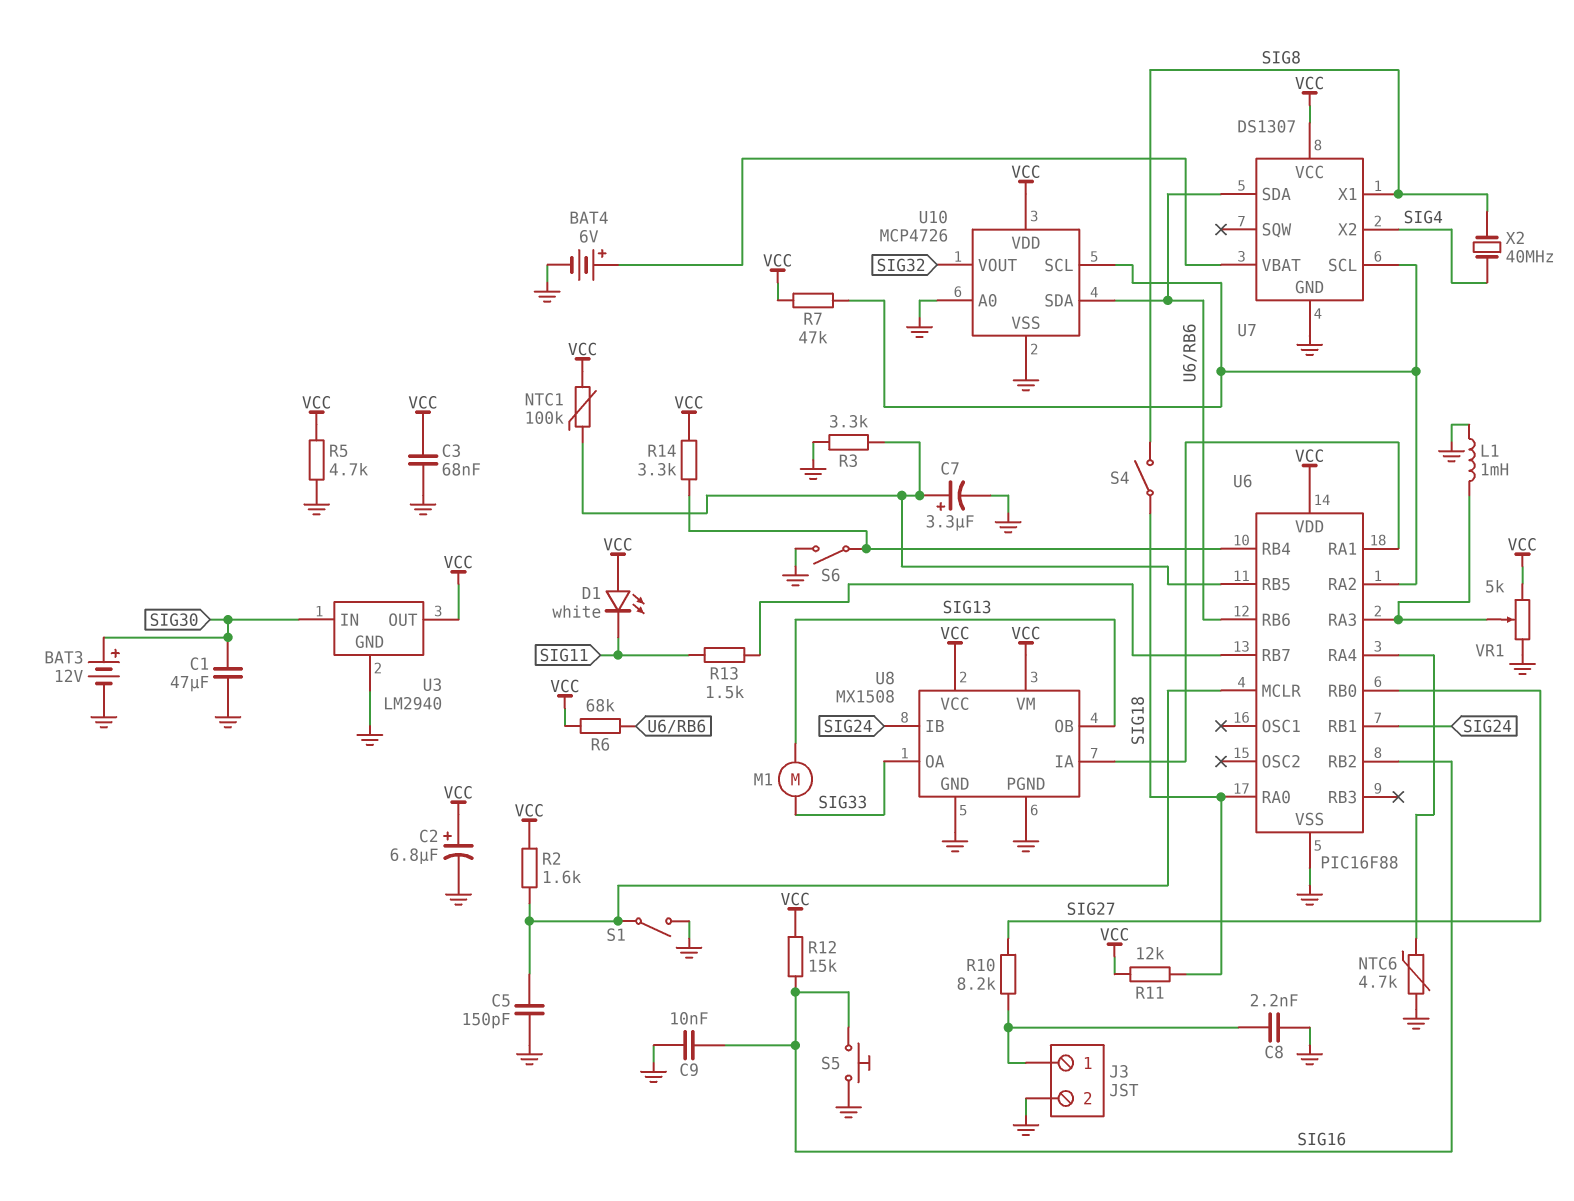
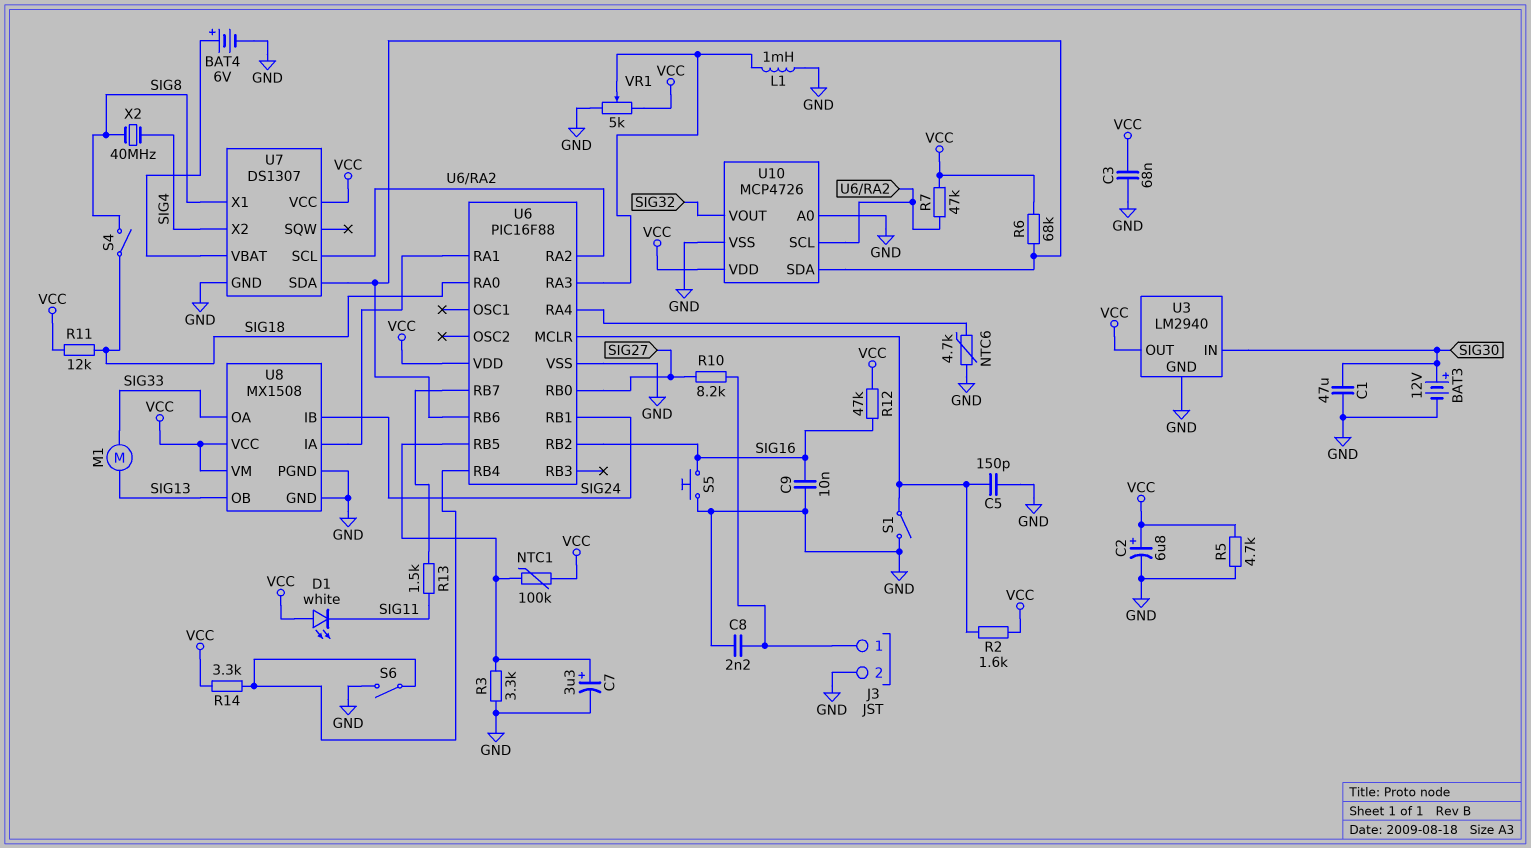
R12: 15k (SIG16, VCC) -> 47k (SIG16, VCC)

